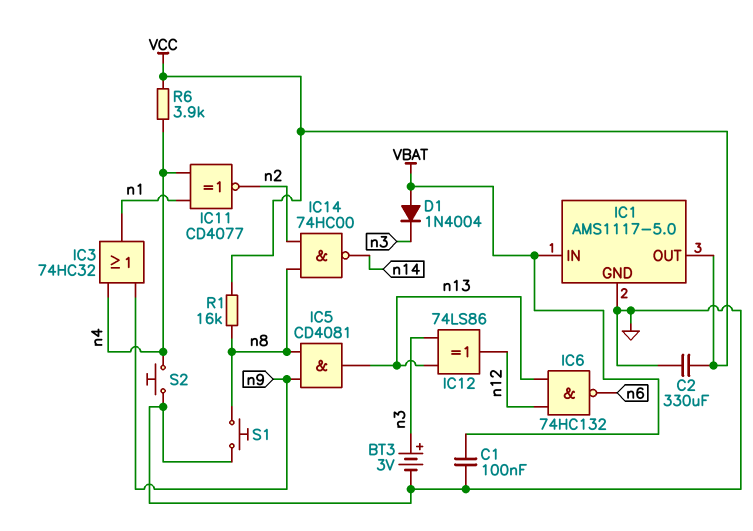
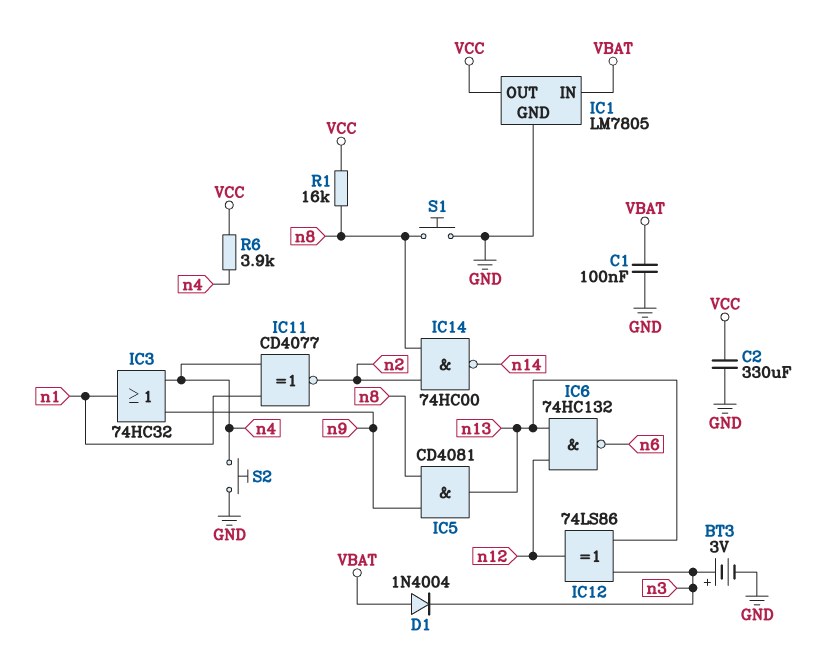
IC1: AMS1117-5.0 -> LM7805

